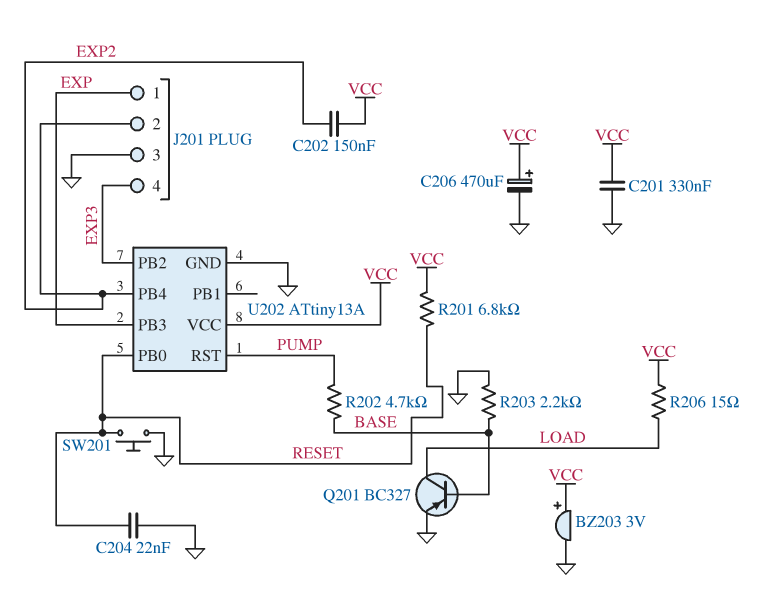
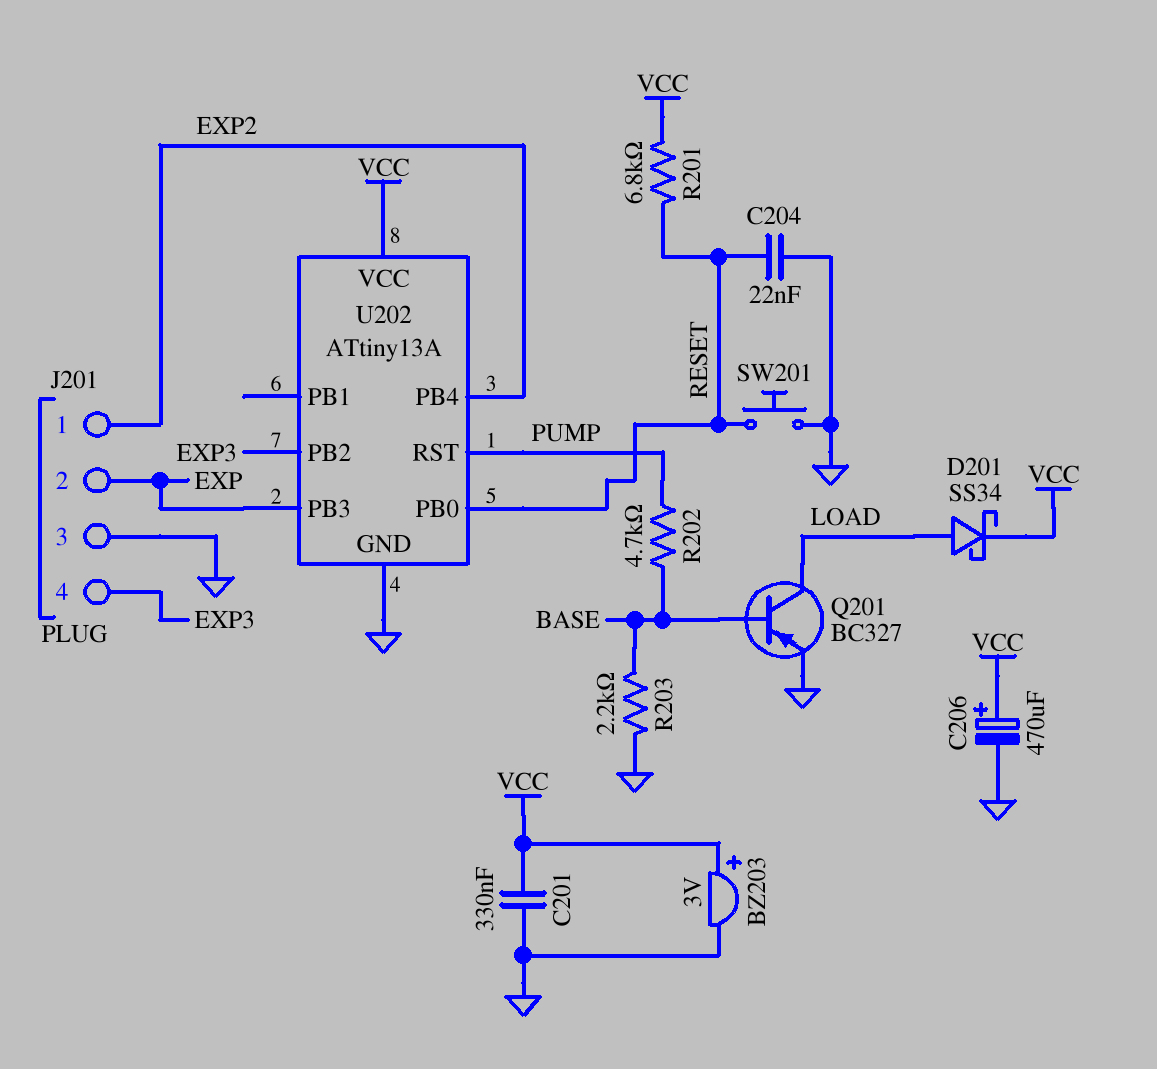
C202: 150nF (EXP2, VCC) -> none
D201: none -> schottky SS34 (A LOAD, K VCC)
J201 pin 1: EXP -> EXP2
J201 pin 2: EXP2 -> EXP
R206: 15 (LOAD, VCC) -> none

